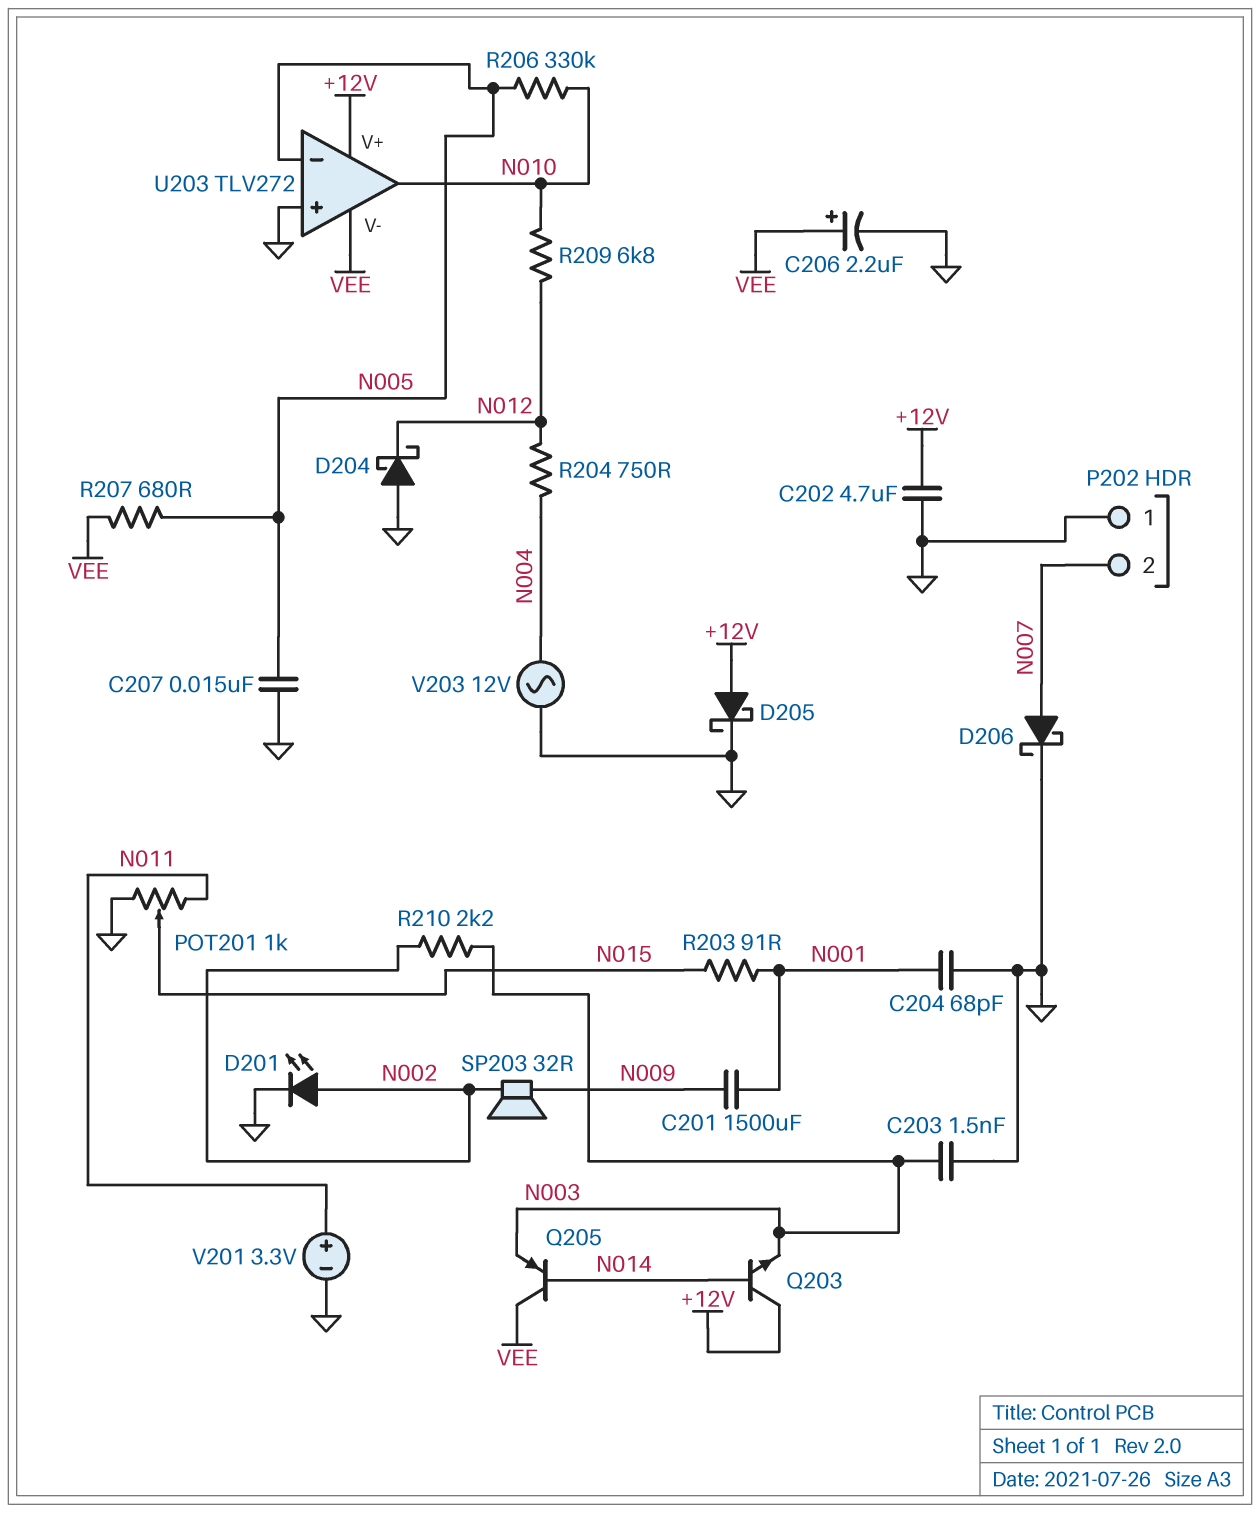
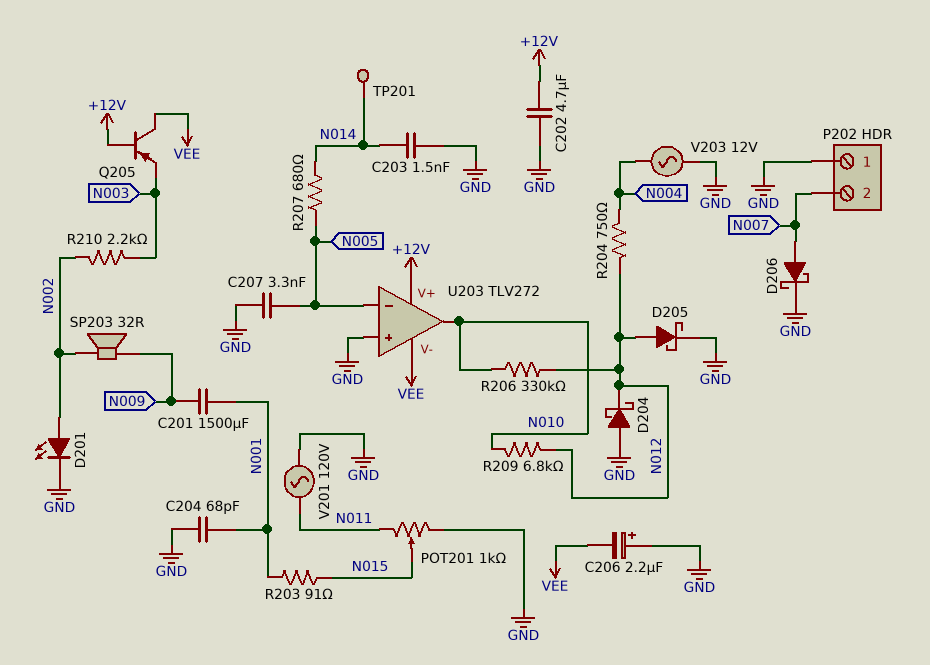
C203: 1.5nF (GND, N003) -> 1.5nF (GND, N014)
C206: 2.2uF (plus VEE, minus GND) -> 2.2uF (plus GND, minus VEE)
C207: 15nF (GND, N005) -> 3.3nF (GND, N005)
D205: schottky (A +12V, K GND) -> schottky (A N012, K GND)
Q203: NPN (B N014, C +12V, E N003) -> none
Q205: PNP (B N014, C VEE, E N003) -> PNP (B +12V, C VEE, E N003)
R206: 330k (N005, N010) -> 330k (N010, N012)
R207: 680 (N005, VEE) -> 680 (N005, N014)
TP201: none -> test point (N014)
V201: 3.3V (plus N011, minus GND) -> AC 120V (GND, N011)

